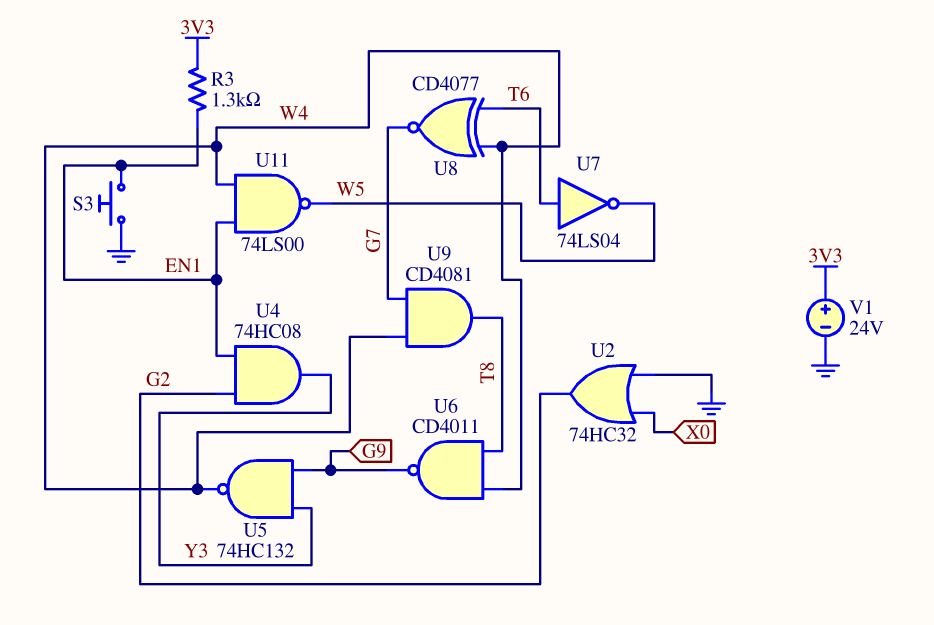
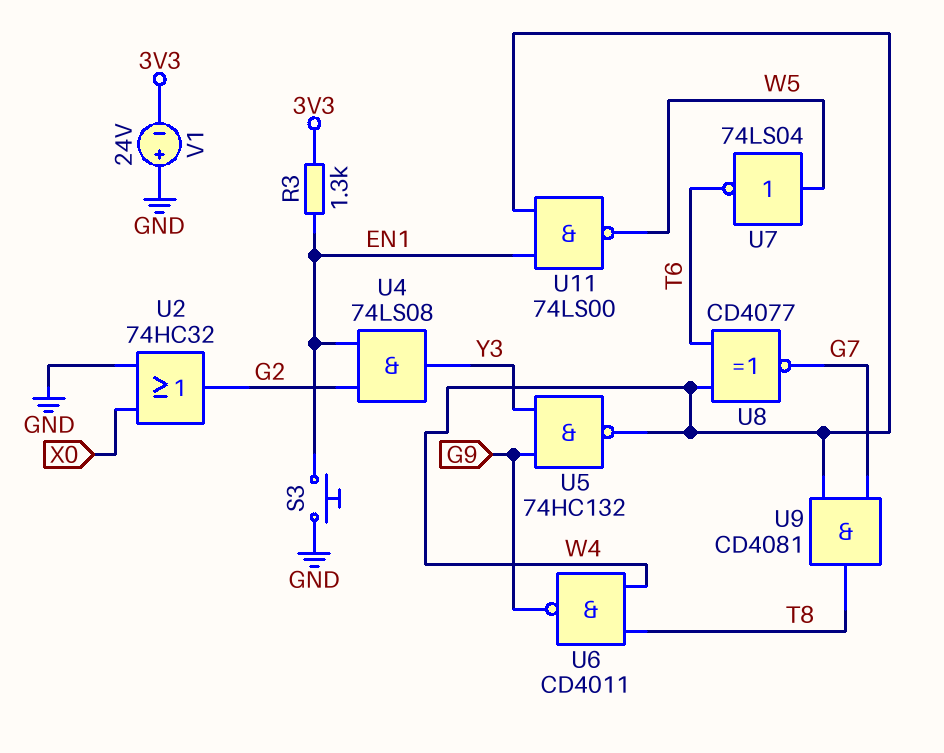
U4: AND 74HC08 (in EN1, in G2, out Y3) -> AND 74LS08 (in EN1, in G2, out Y3)
U7: NOT 74LS04 (in T6, out W5) -> NOT 74LS04 (in W5, out T6)
V1: 24V (plus 3V3, minus GND) -> 24V (plus GND, minus 3V3)

